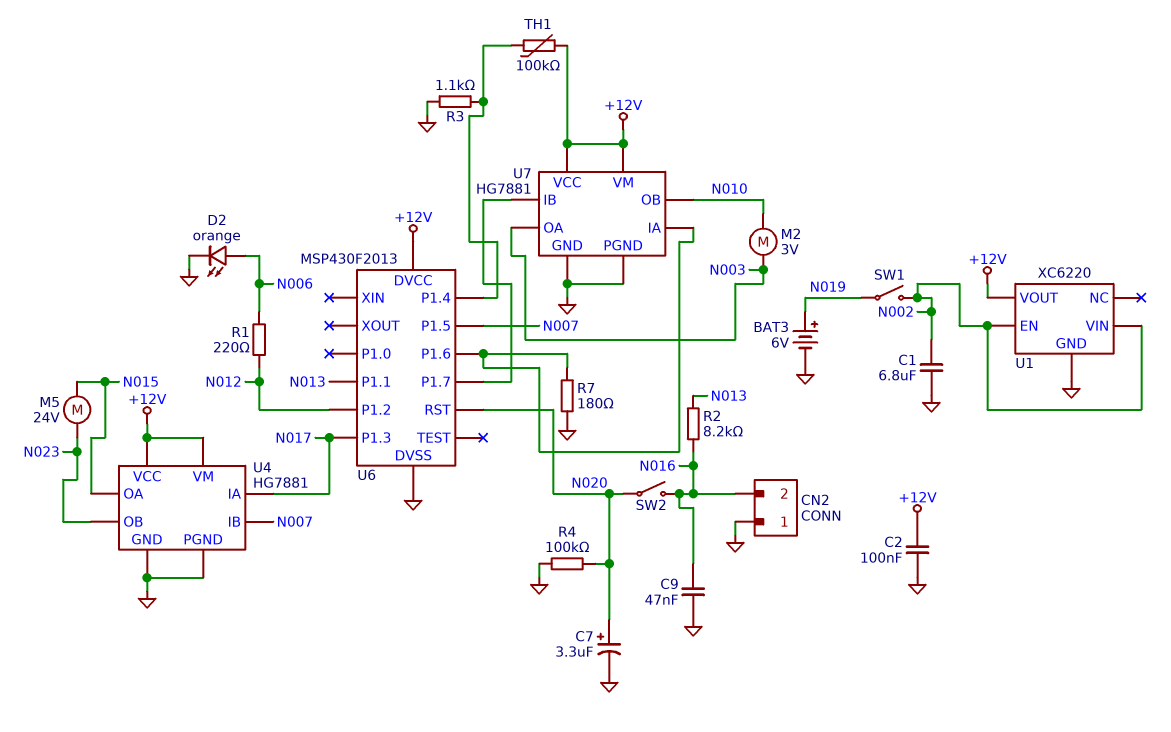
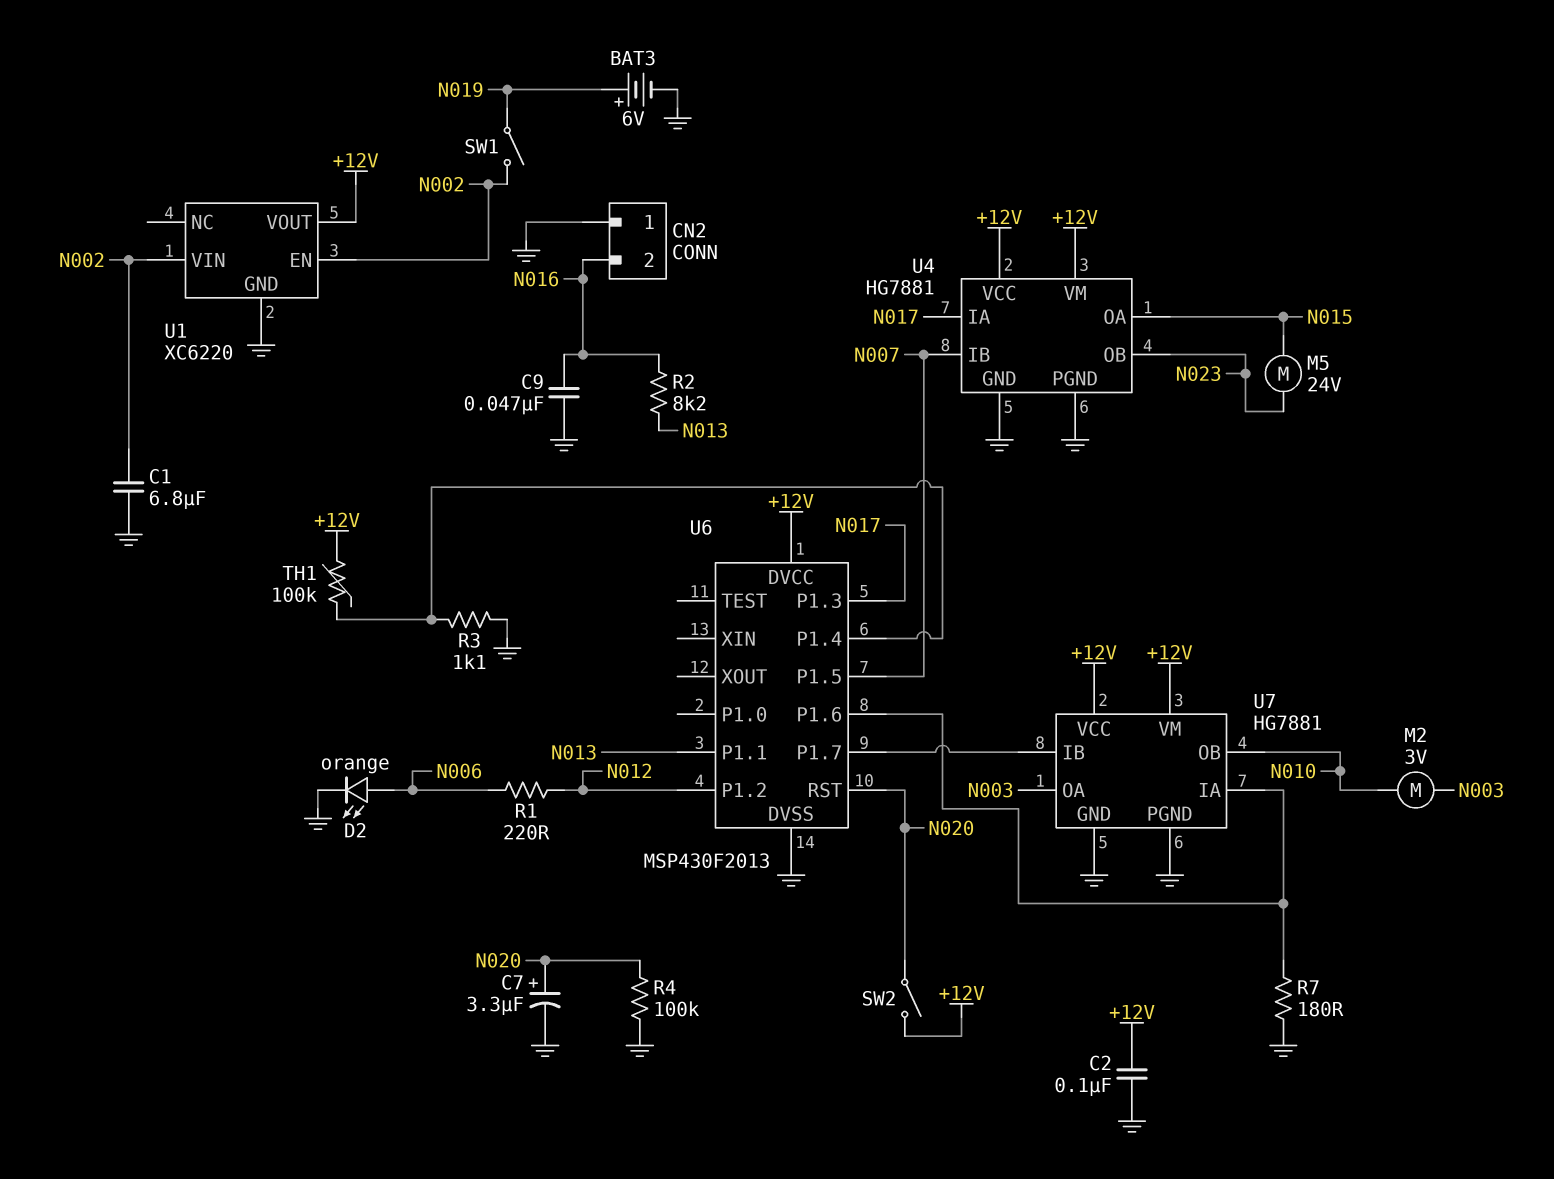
SW2: switch (N016, N020) -> switch (+12V, N020)

